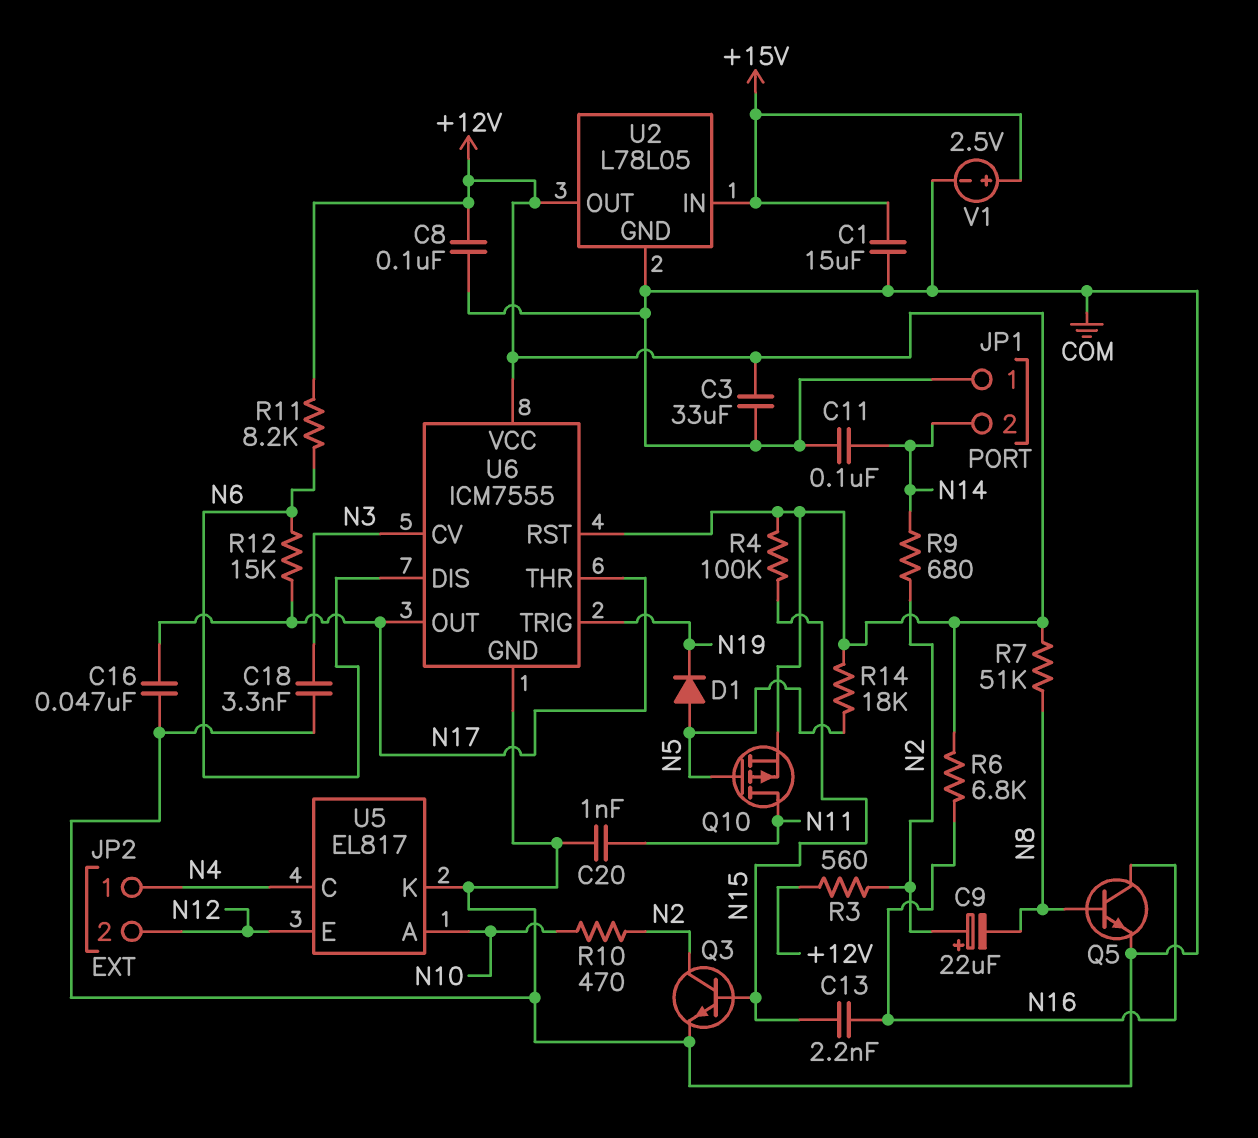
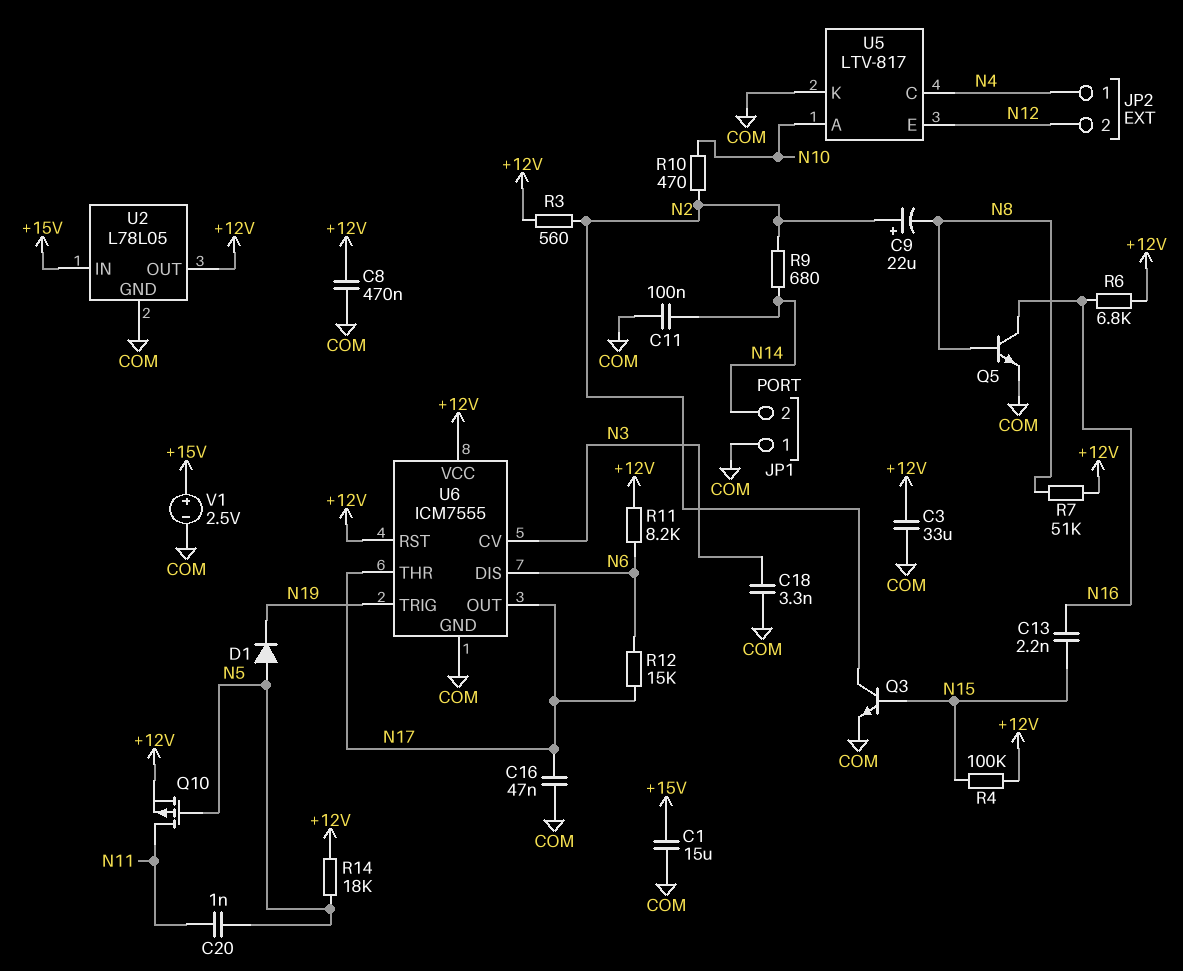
C8: 100nF (+12V, COM) -> 470nF (+12V, COM)
C20: 1nF (COM, N11) -> 1nF (N5, N11)
U5: EL817 -> LTV-817

